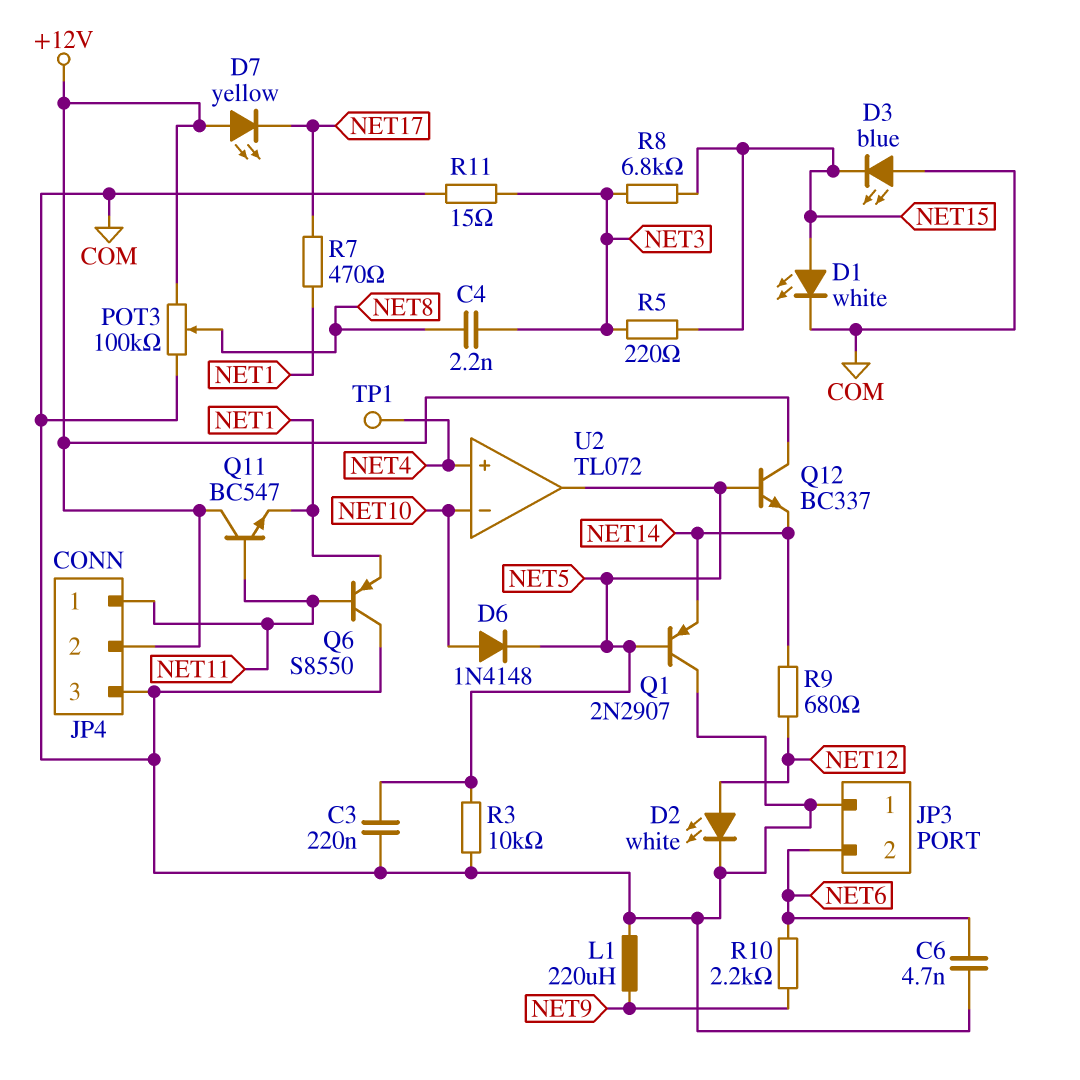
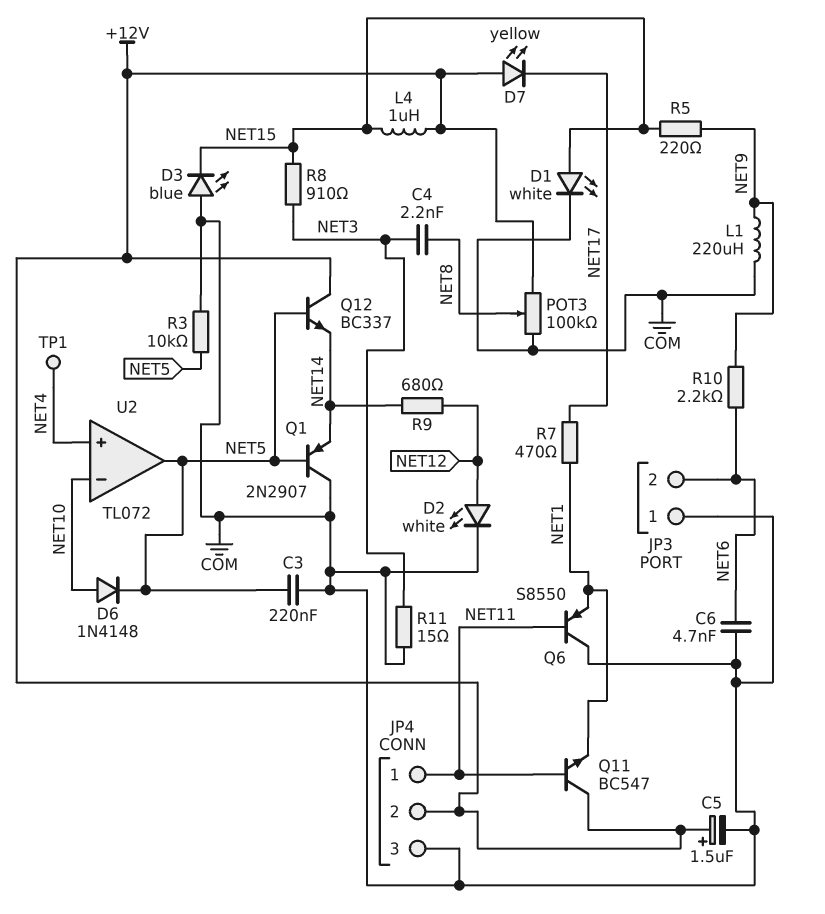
C5: none -> 1.5uF (plus +12V, minus COM)
L4: none -> 1uH (+12V, NET15)
R5: 220 (NET3, NET15) -> 220 (NET9, NET15)
R8: 6.8k (NET3, NET15) -> 910 (NET3, NET15)

